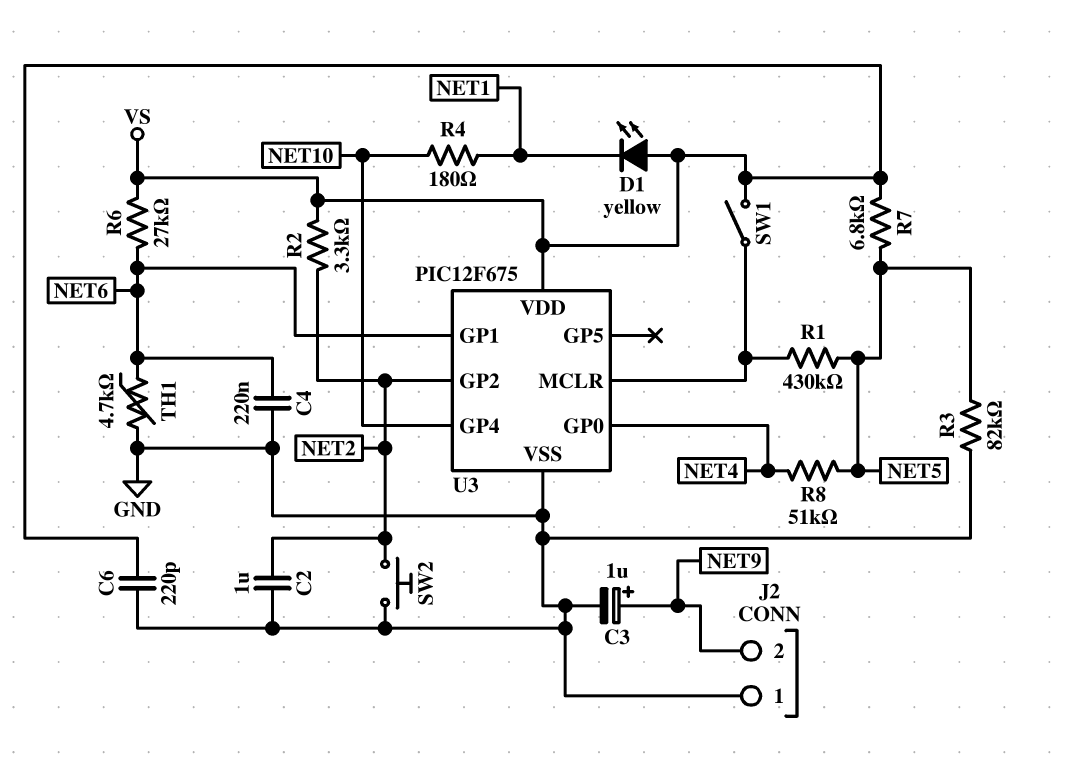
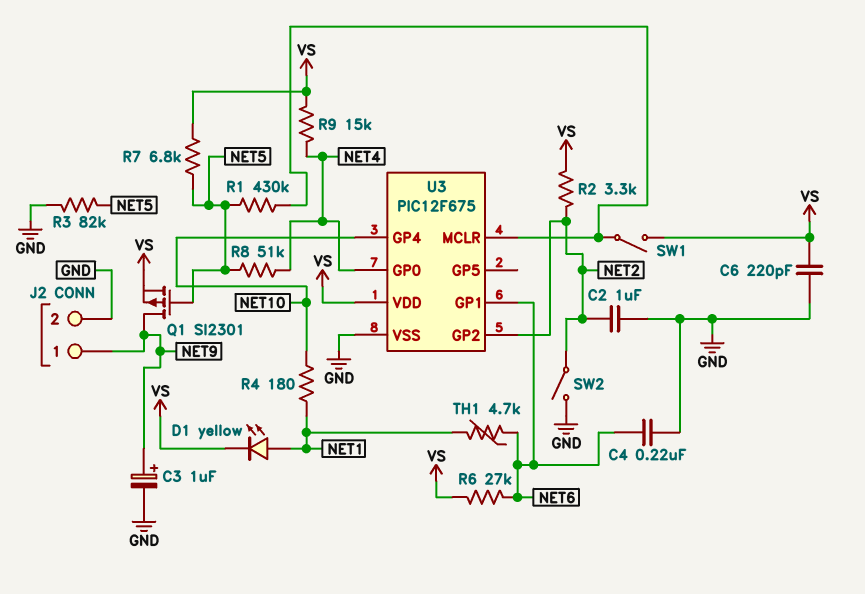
D1: LED yellow (A VS, K NET1) -> LED yellow (A NET1, K VS)
J2 pin 1: GND -> NET9
J2 pin 2: NET9 -> GND
Q1: none -> PMOS SI2301 (G NET5, D NET9, S VS)
R9: none -> 15k (NET4, VS)
SW2: button (GND, NET2) -> switch (GND, NET2)
TH1: 4.7k (GND, NET6) -> 4.7k (NET1, NET6)

